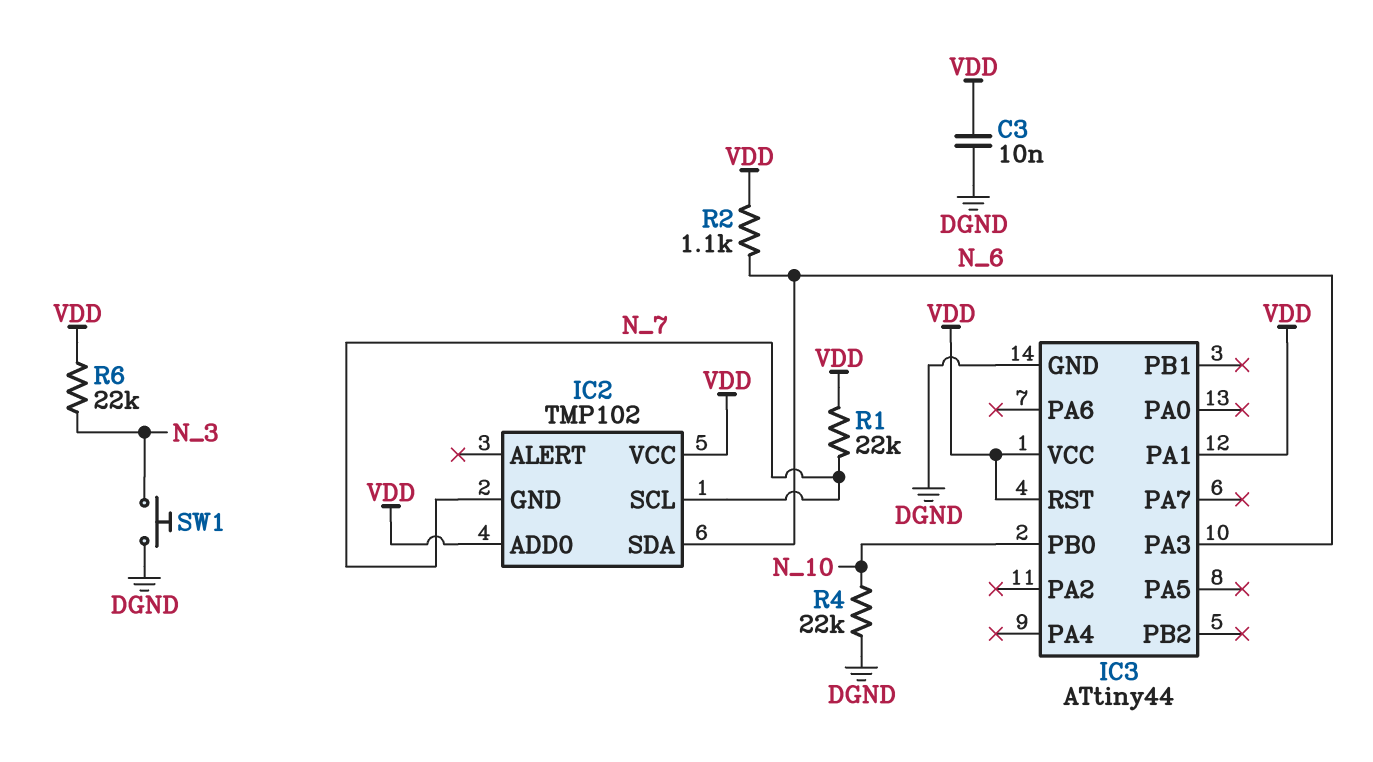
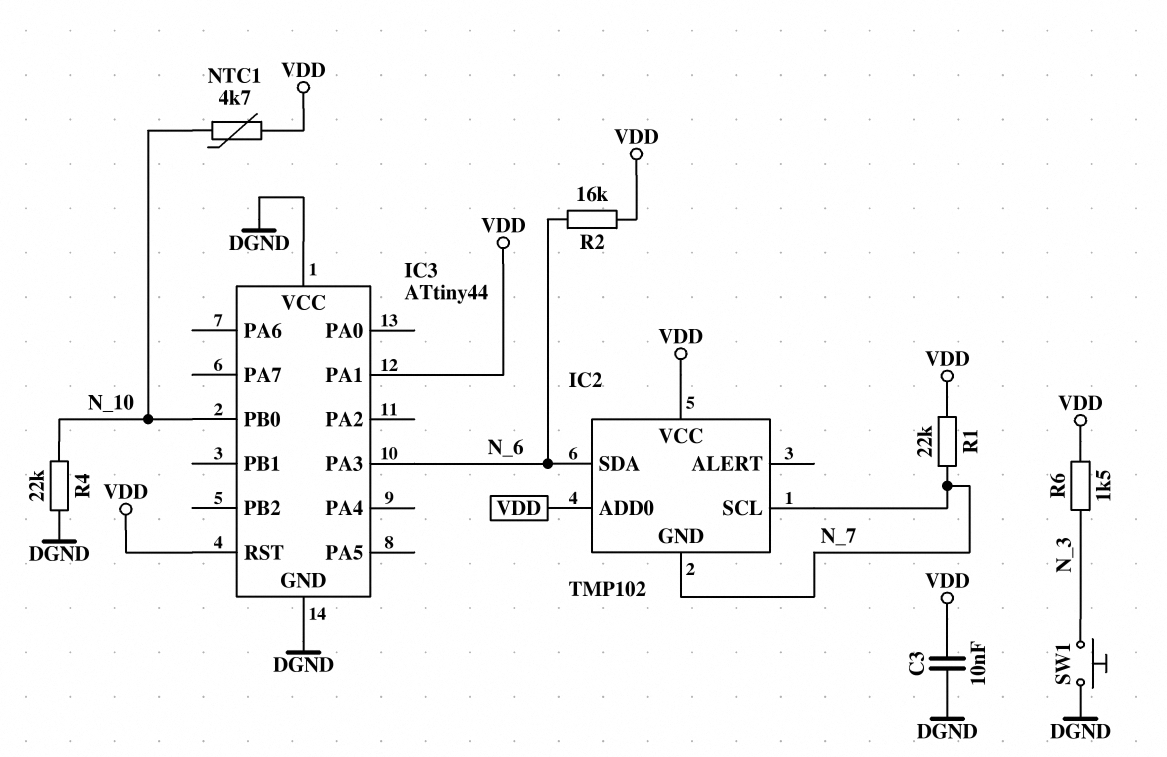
IC3 pin VCC: VDD -> DGND
NTC1: none -> 4.7k (N_10, VDD)
R2: 1.1k (N_6, VDD) -> 16k (N_6, VDD)
R6: 22k (N_3, VDD) -> 1.5k (N_3, VDD)

